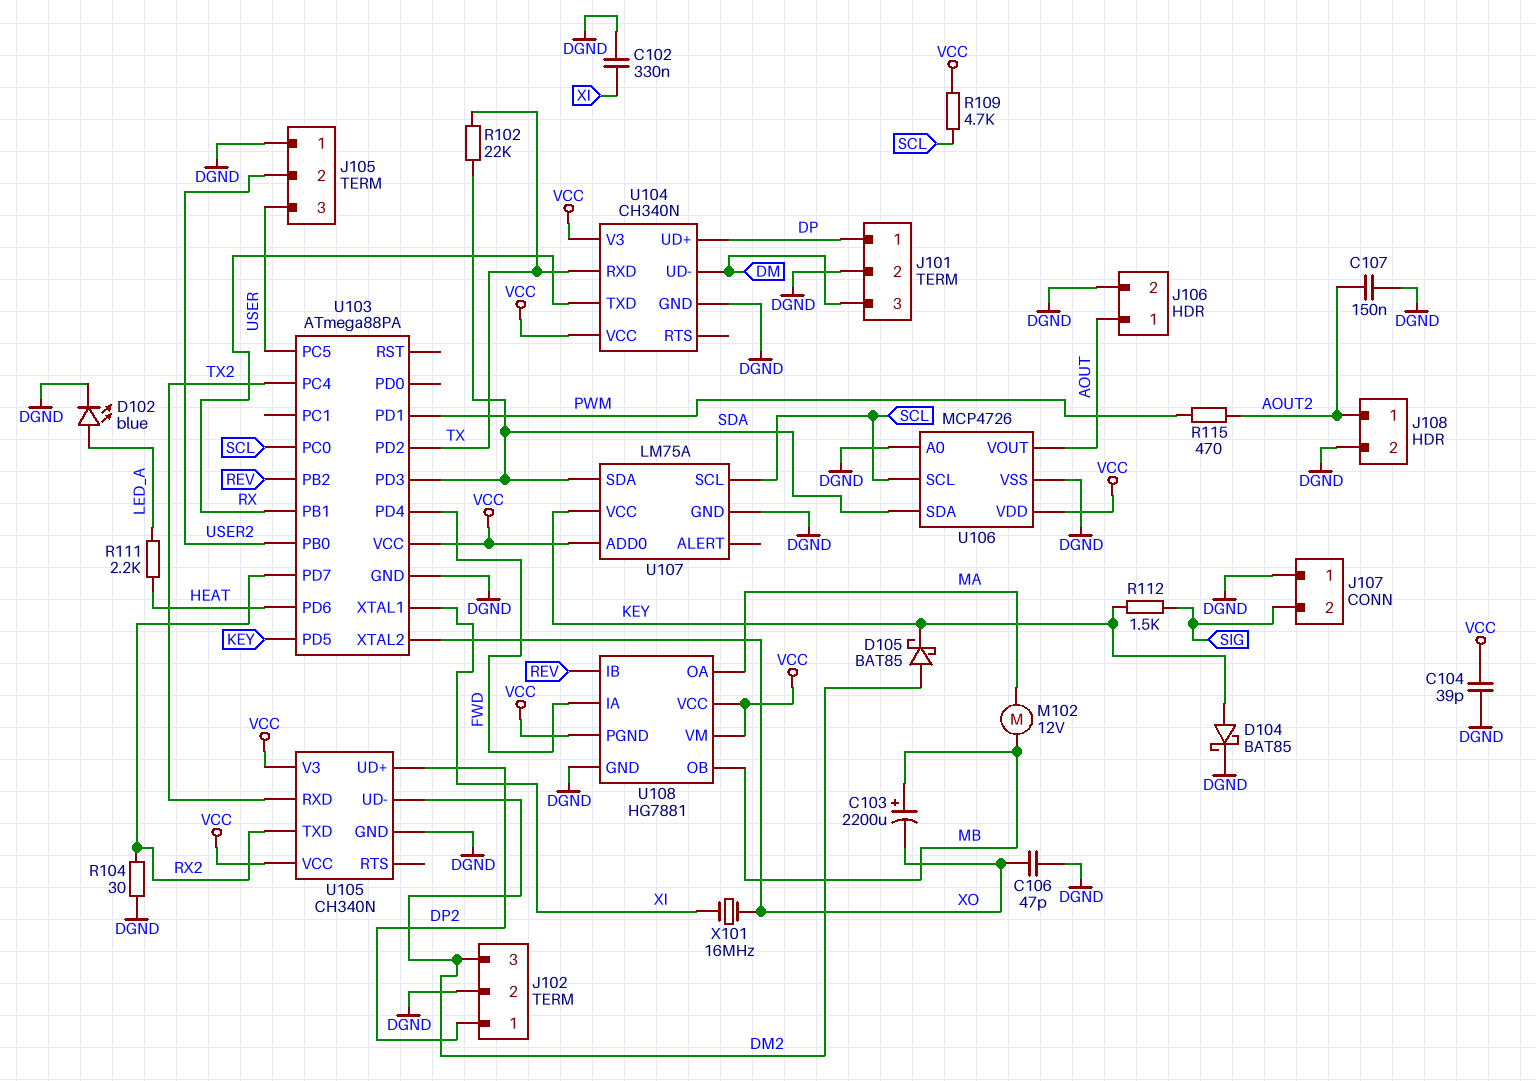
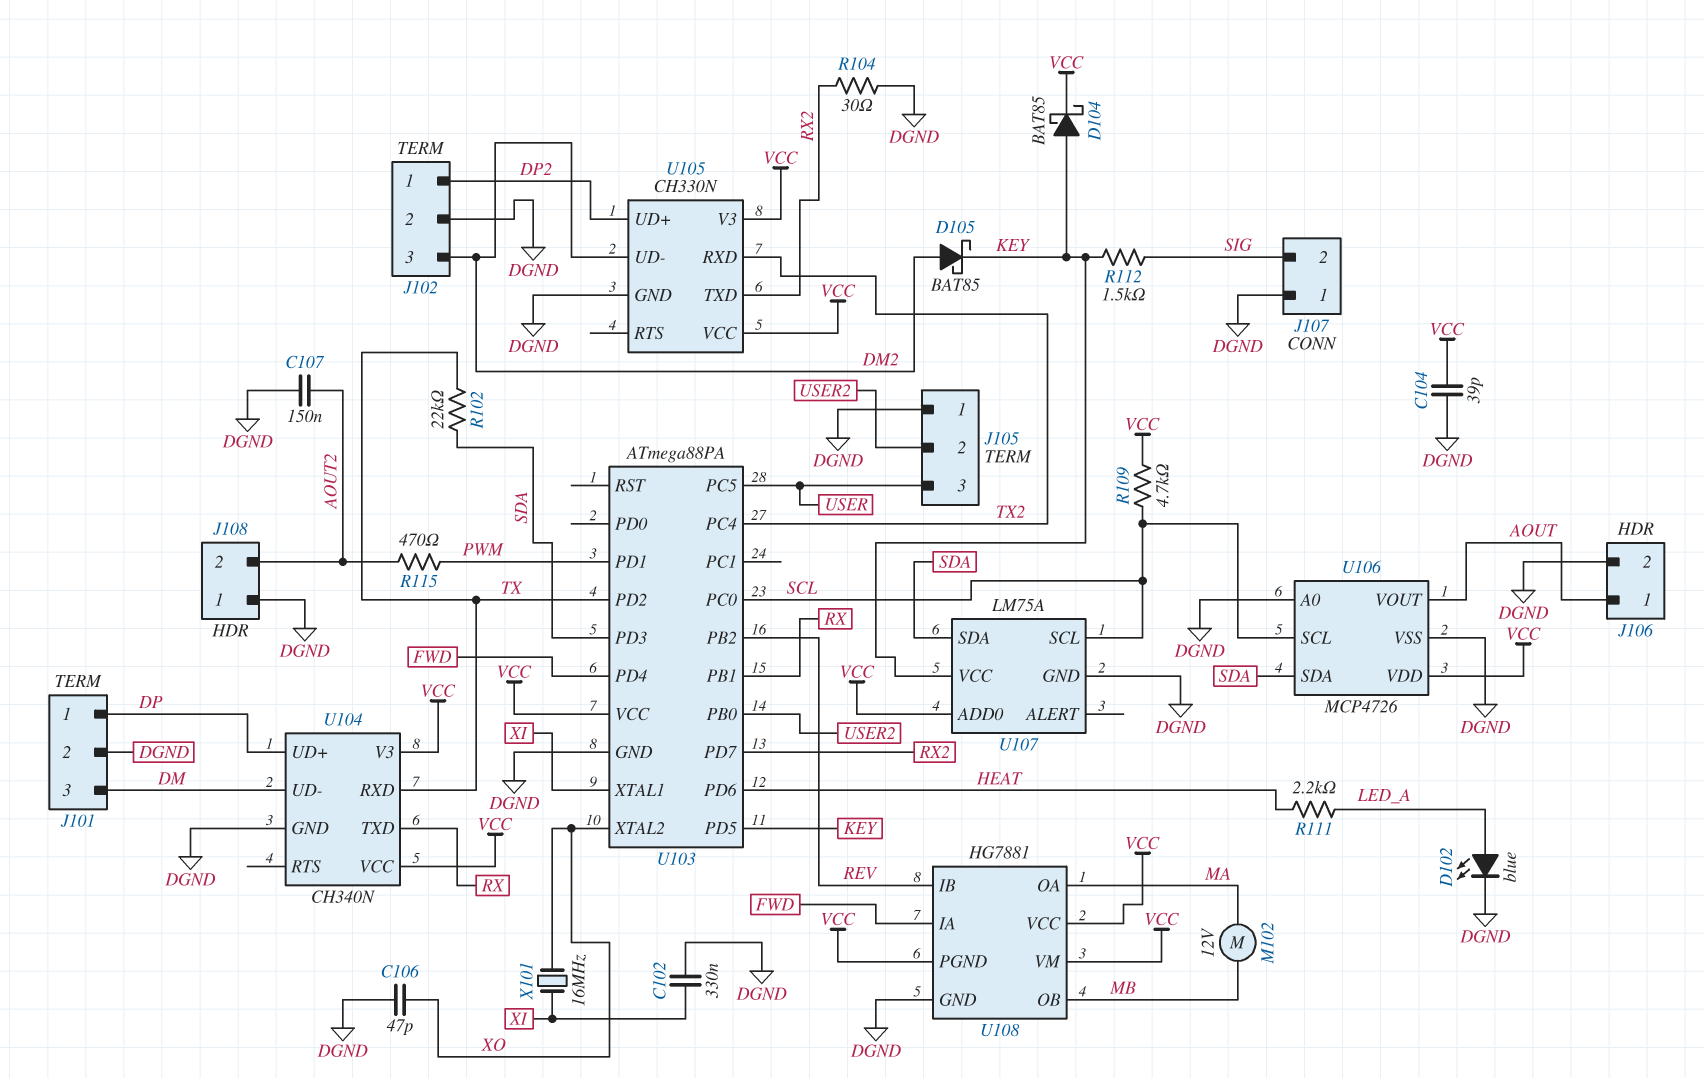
C103: 2200uF (plus MB, minus XO) -> none
D104: schottky BAT85 (A KEY, K DGND) -> schottky BAT85 (A KEY, K VCC)
J108 pin 1: AOUT2 -> DGND
J108 pin 2: DGND -> AOUT2
U105: CH340N -> CH330N

